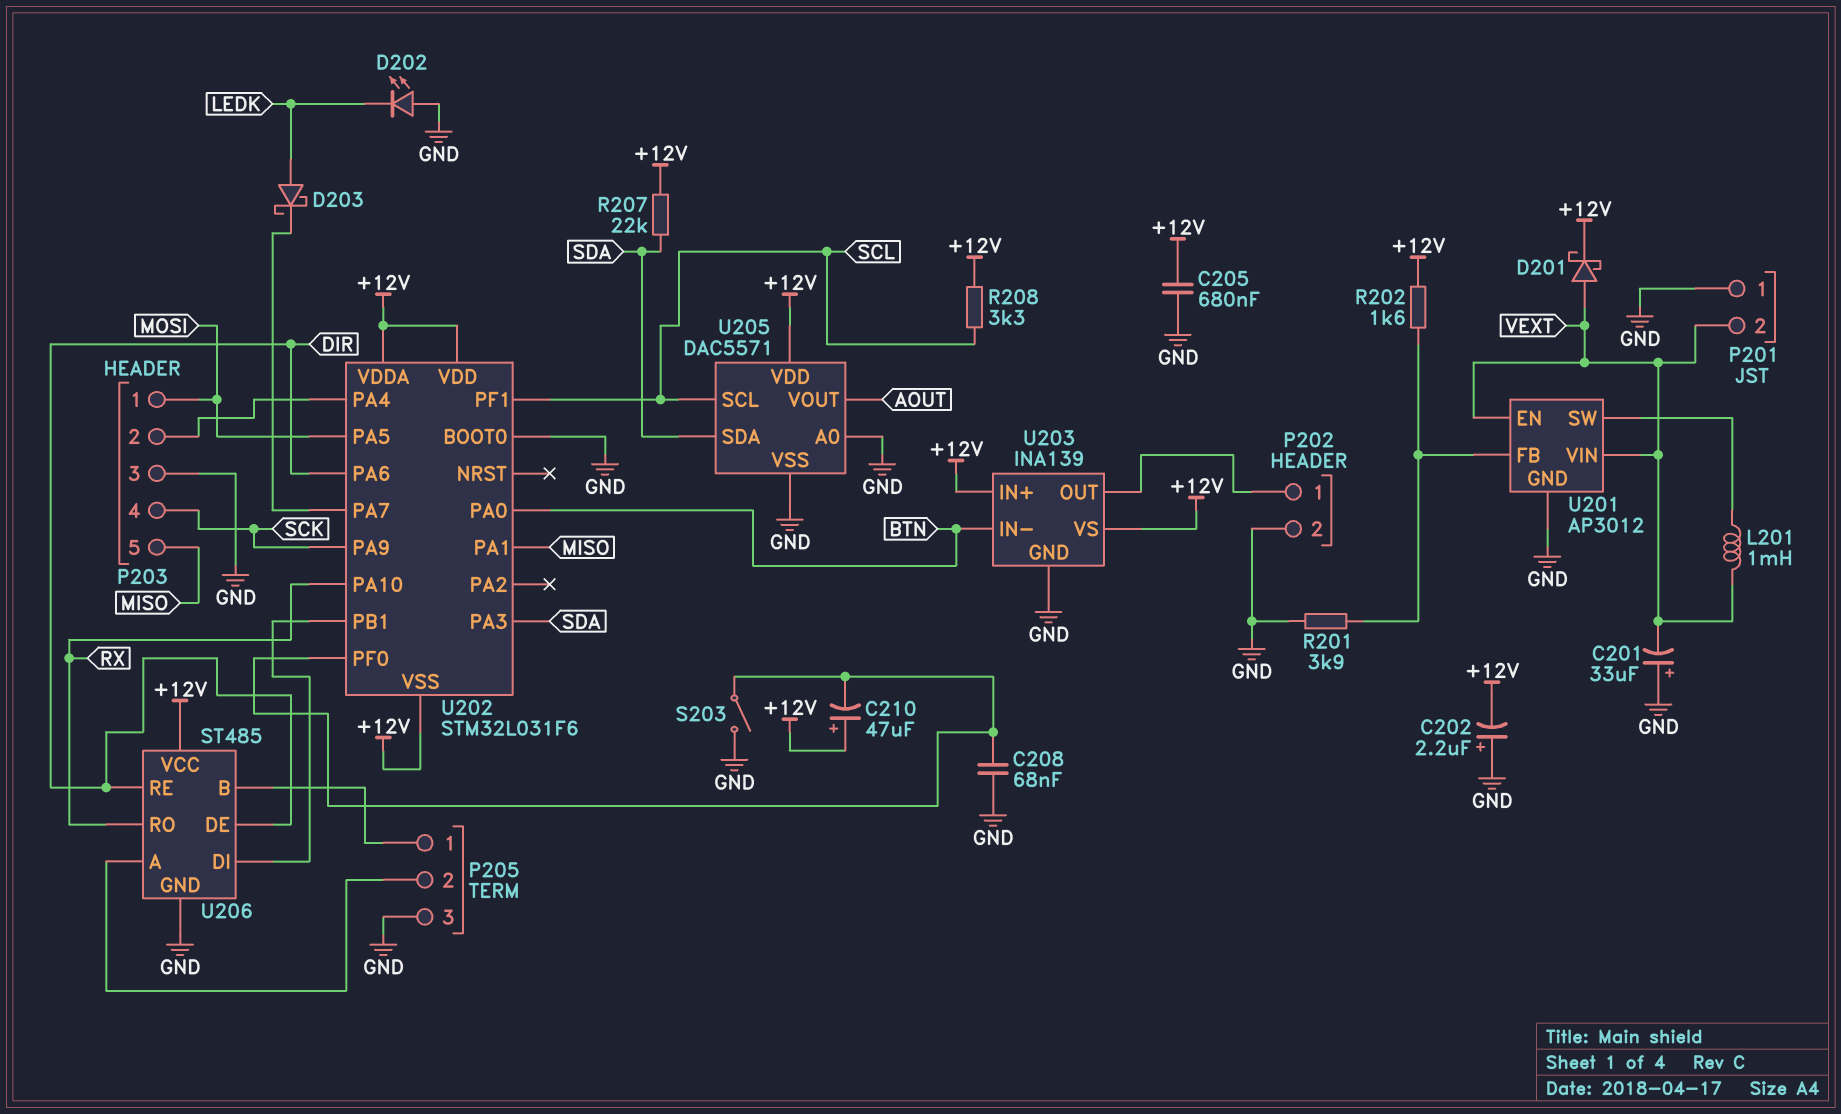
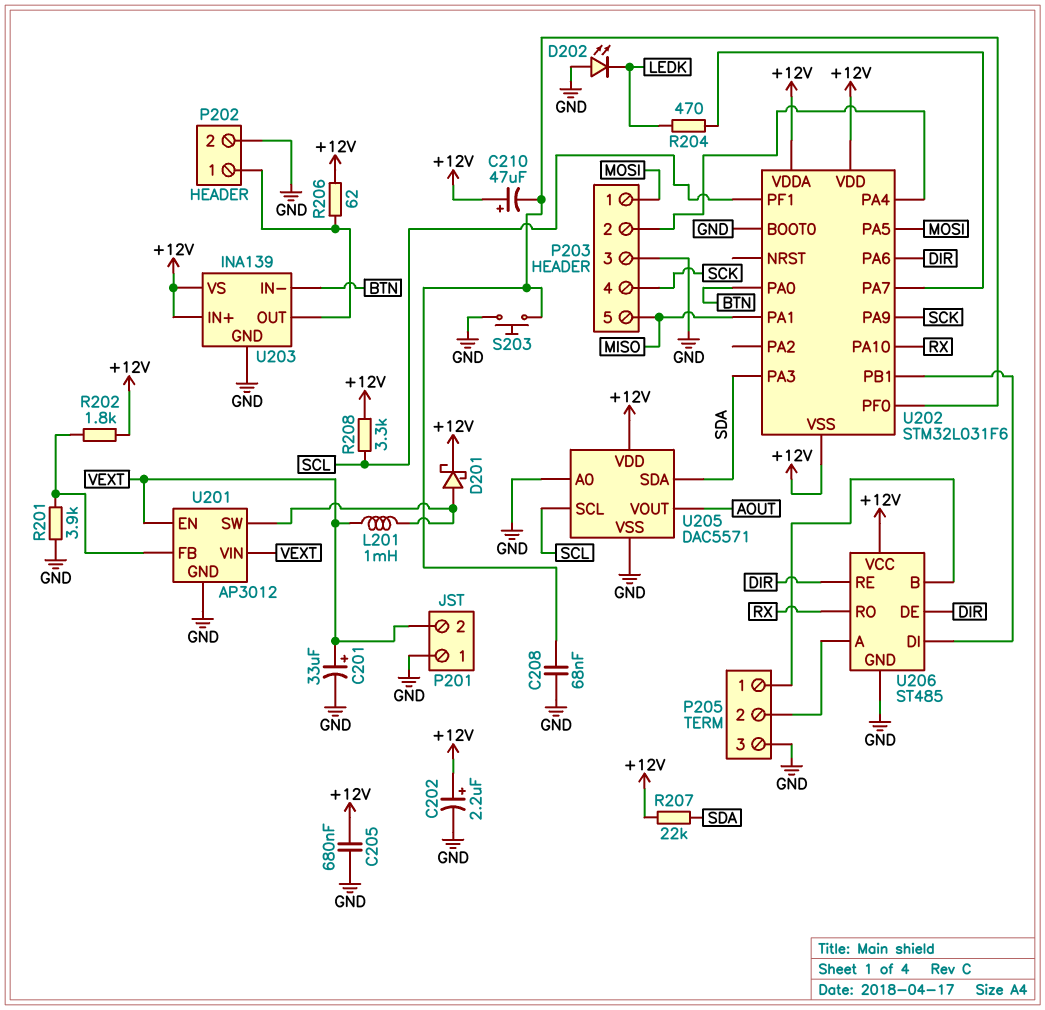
C201: 33uF (plus GND, minus VEXT) -> 33uF (plus VEXT, minus GND)
C202: 2.2uF (plus GND, minus +12V) -> 2.2uF (plus +12V, minus GND)
D201: schottky (A VEXT, K +12V) -> schottky (A U201/SW, K +12V)
D203: schottky (A LEDK, K U202/PA7) -> none
R202: 1.6k (+12V, U201/FB) -> 1.8k (+12V, U201/FB)
R204: none -> 470 (LEDK, U202/PA7)
R206: none -> 62 (+12V, P202/1)
S203: switch (GND, U202/PF0) -> button (GND, U202/PF0)

